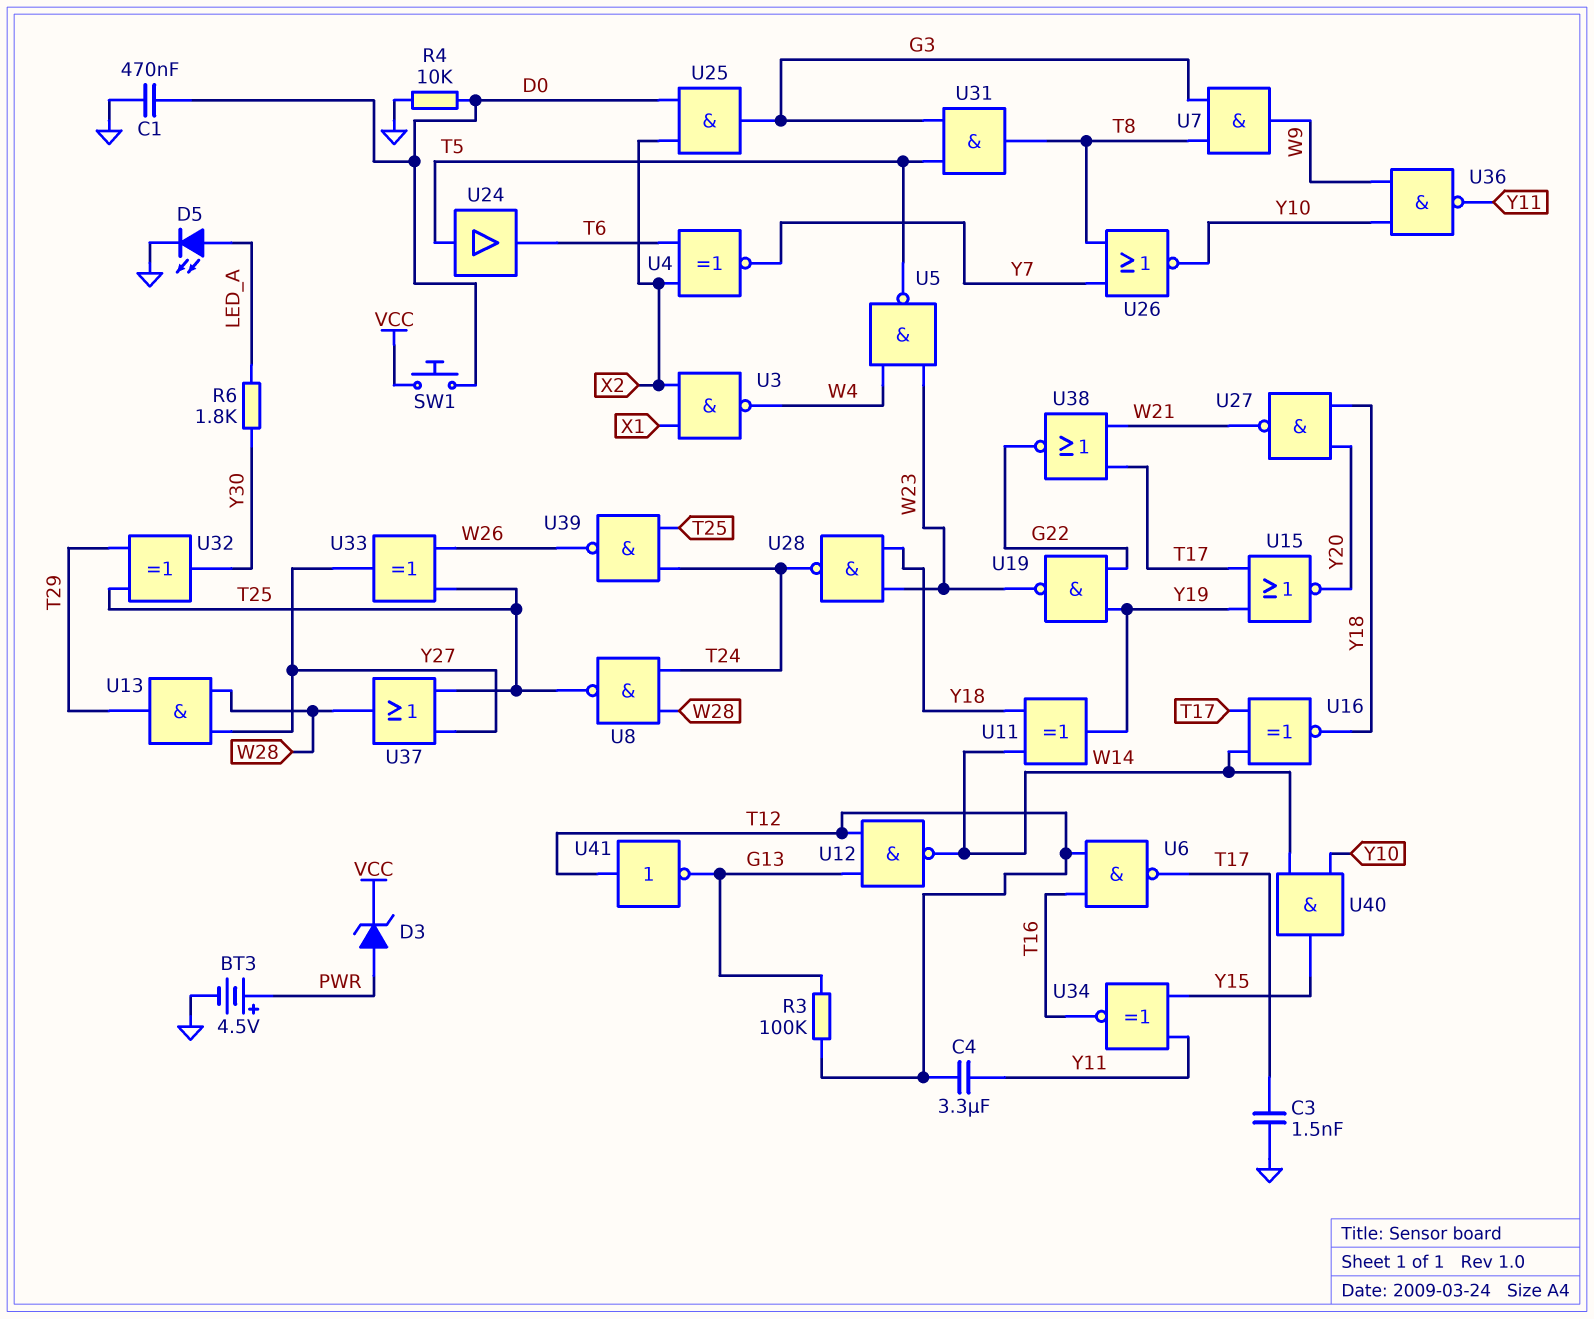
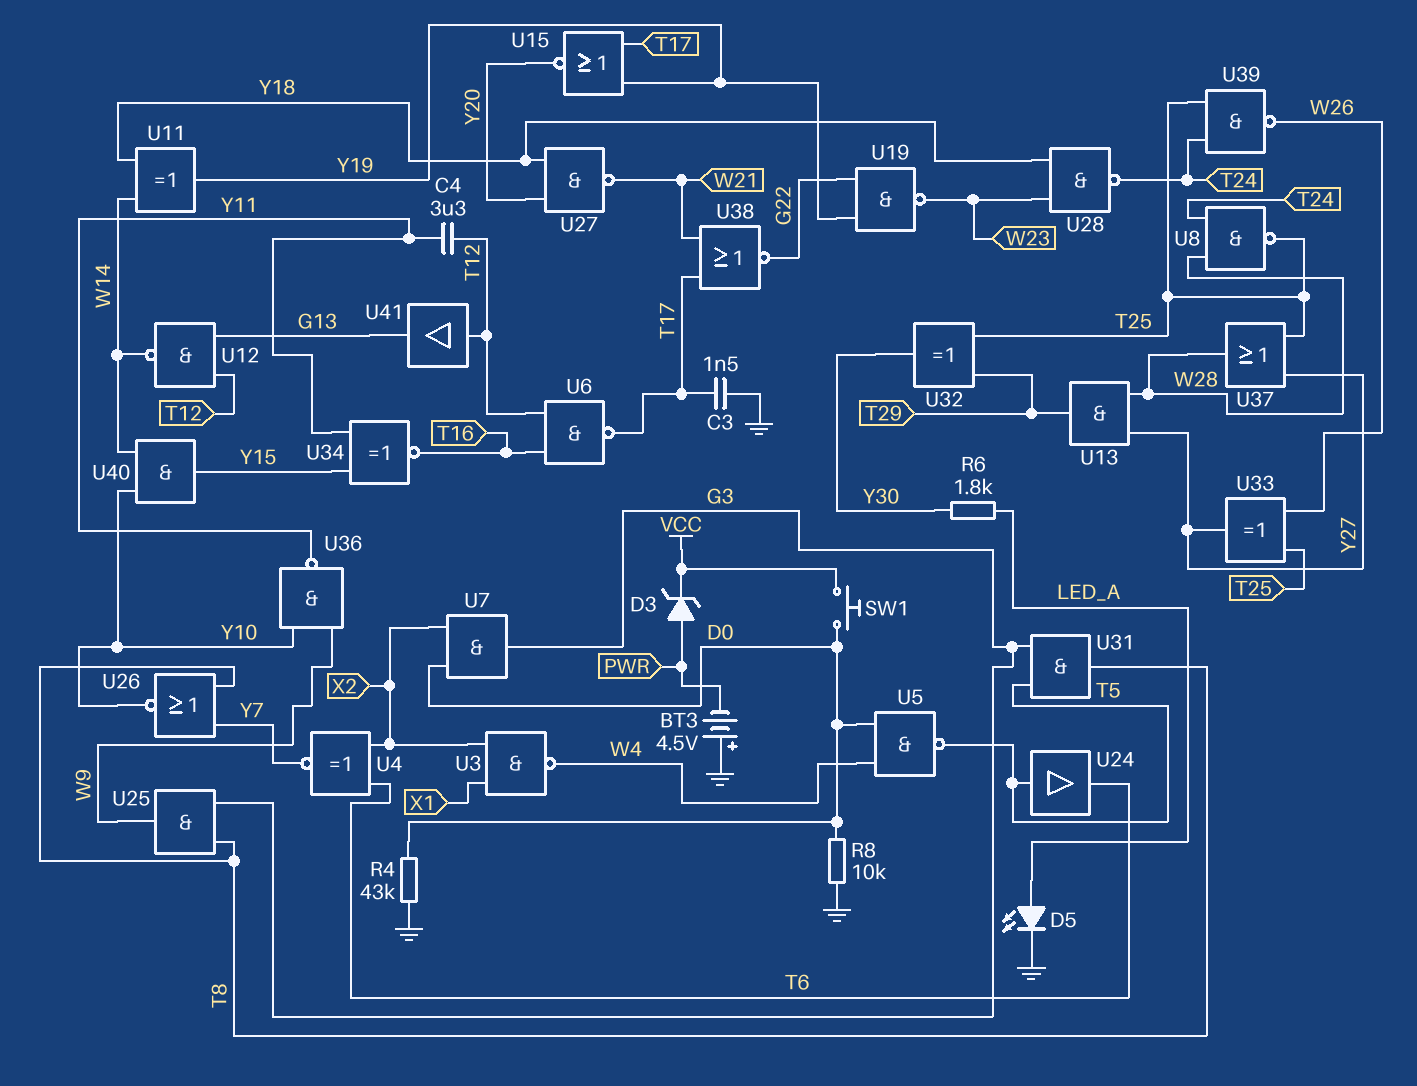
BT3: 4.5V (plus PWR, minus GND) -> 4.5V (plus GND, minus PWR)
C1: 470nF (D0, GND) -> none
R3: 100k (G13, T12) -> none
R4: 10k (D0, GND) -> 43k (D0, GND)
R8: none -> 10k (D0, GND)
U5: NAND (in W4, in W23, out T5) -> NAND (in D0, in W4, out T5)
U7: AND (in G3, in T8, out W9) -> AND (in D0, in X2, out G3)
U16: XNOR (in T17, in W14, out Y18) -> none
U25: AND (in D0, in X2, out G3) -> AND (in G3, in T8, out W9)
U41: NOT (in T12, out G13) -> buffer (in T12, out G13)

